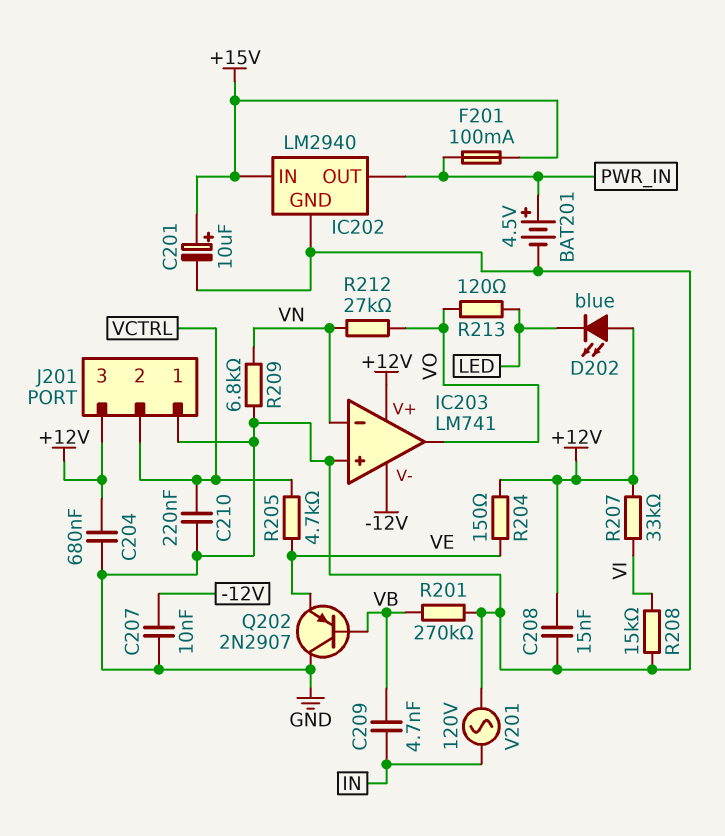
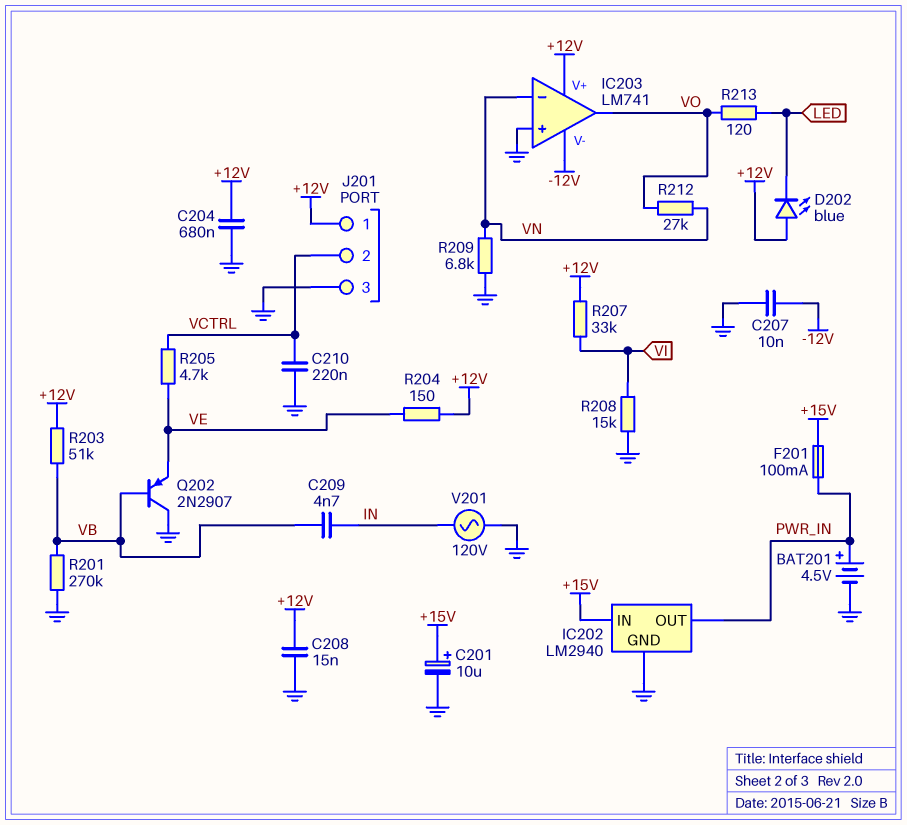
J201 pin 1: GND -> +12V
J201 pin 3: +12V -> GND
R203: none -> 51k (+12V, VB)

